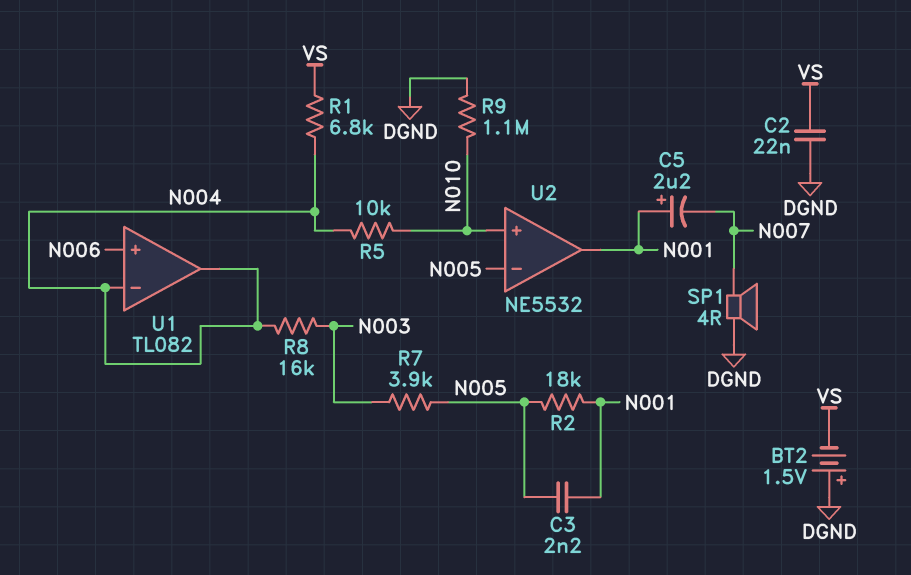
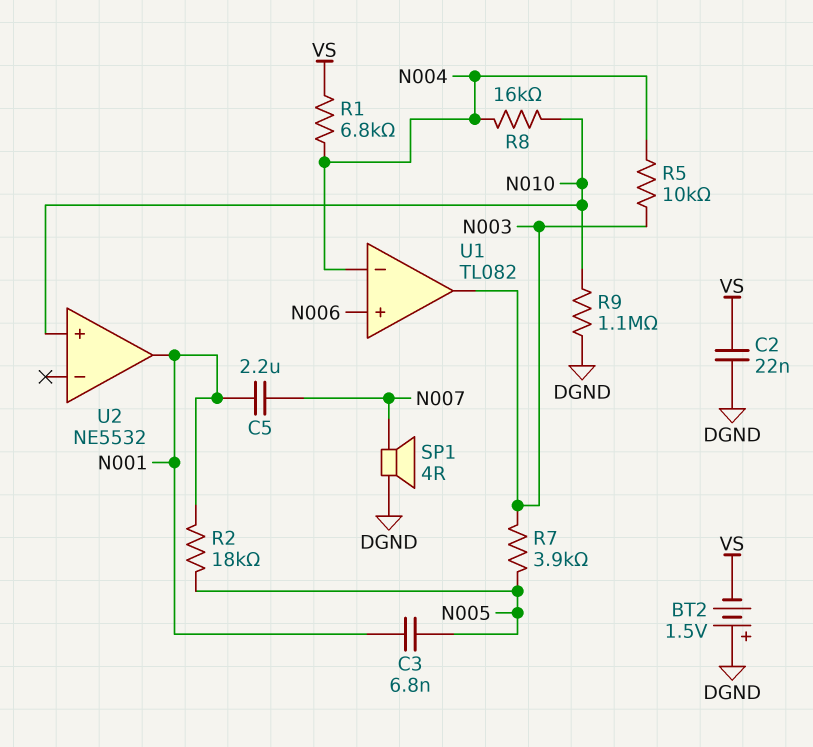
C3: 2.2nF (N001, N005) -> 6.8nF (N001, N005)
C5: 2.2uF (plus N001, minus N007) -> 2.2uF (N001, N007)
R5: 10k (N004, N010) -> 10k (N003, N004)
R8: 16k (N003, N004) -> 16k (N004, N010)
U1 pin out: N004 -> N003
U2 pin in-: N005 -> none

